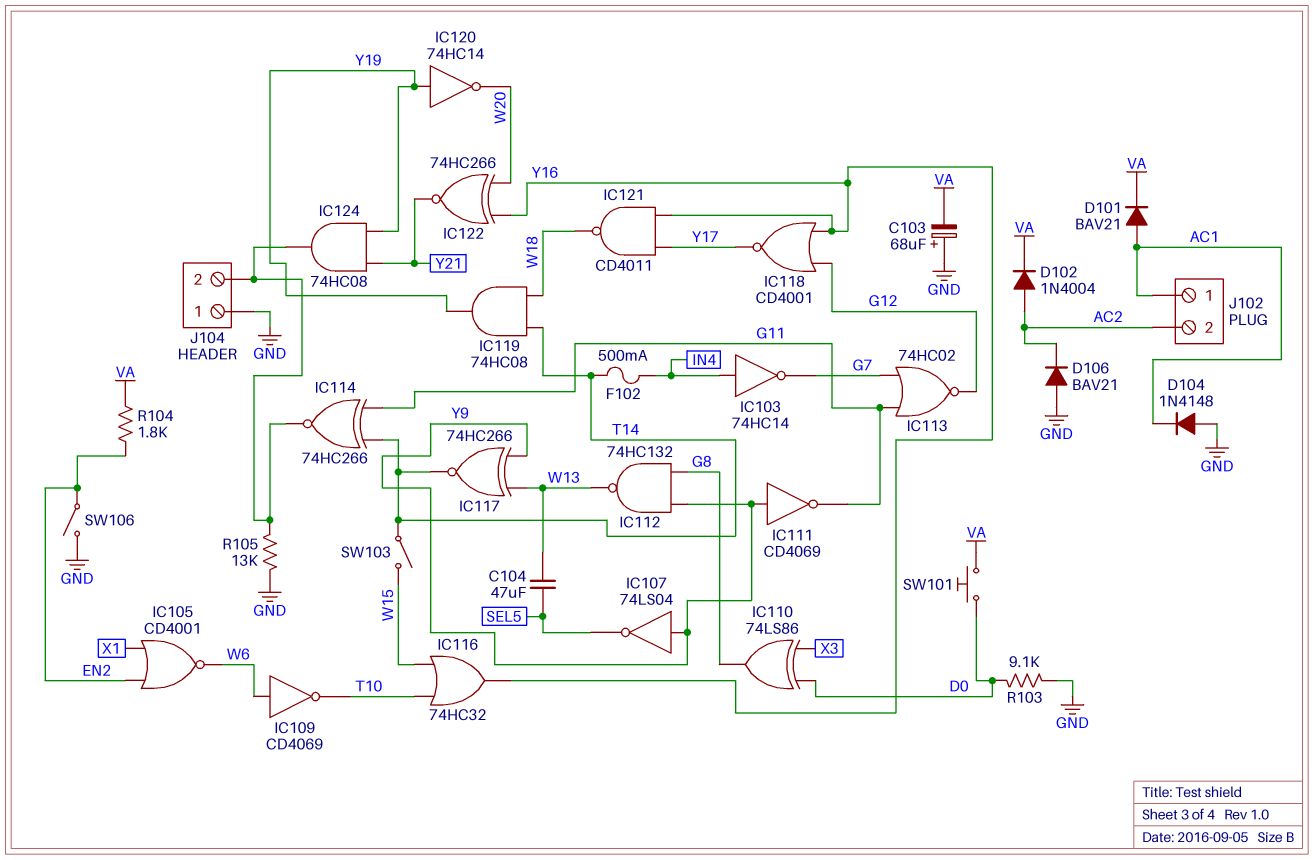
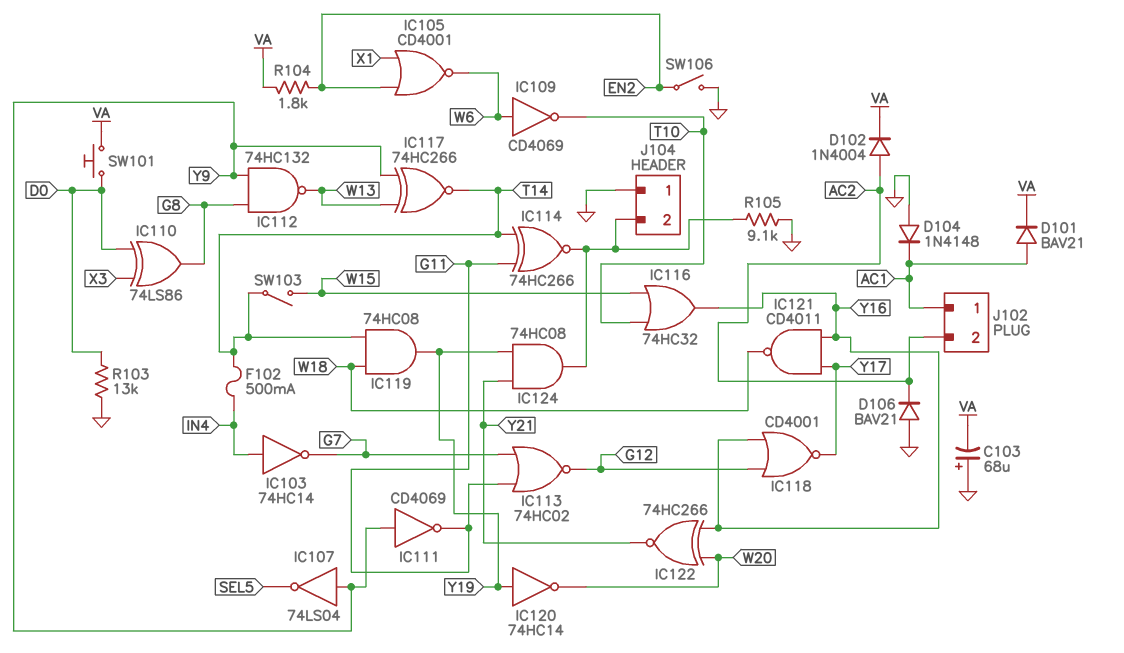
C104: 47uF (SEL5, W13) -> none
R103: 9.1k (D0, GND) -> 13k (D0, GND)
R105: 13k (GND, J104/2) -> 9.1k (GND, J104/2)

